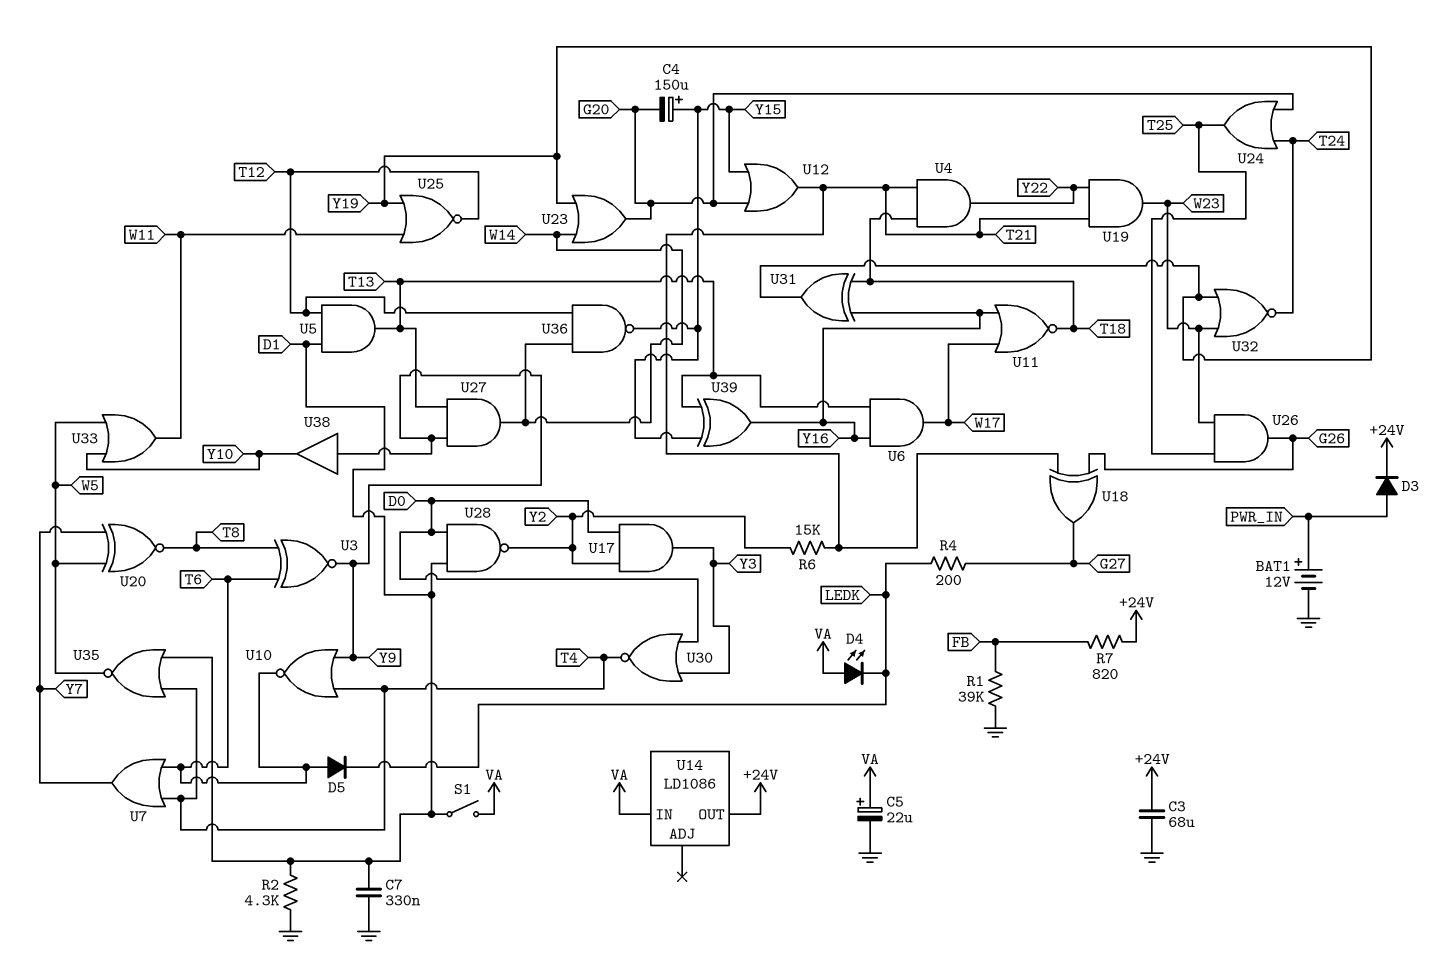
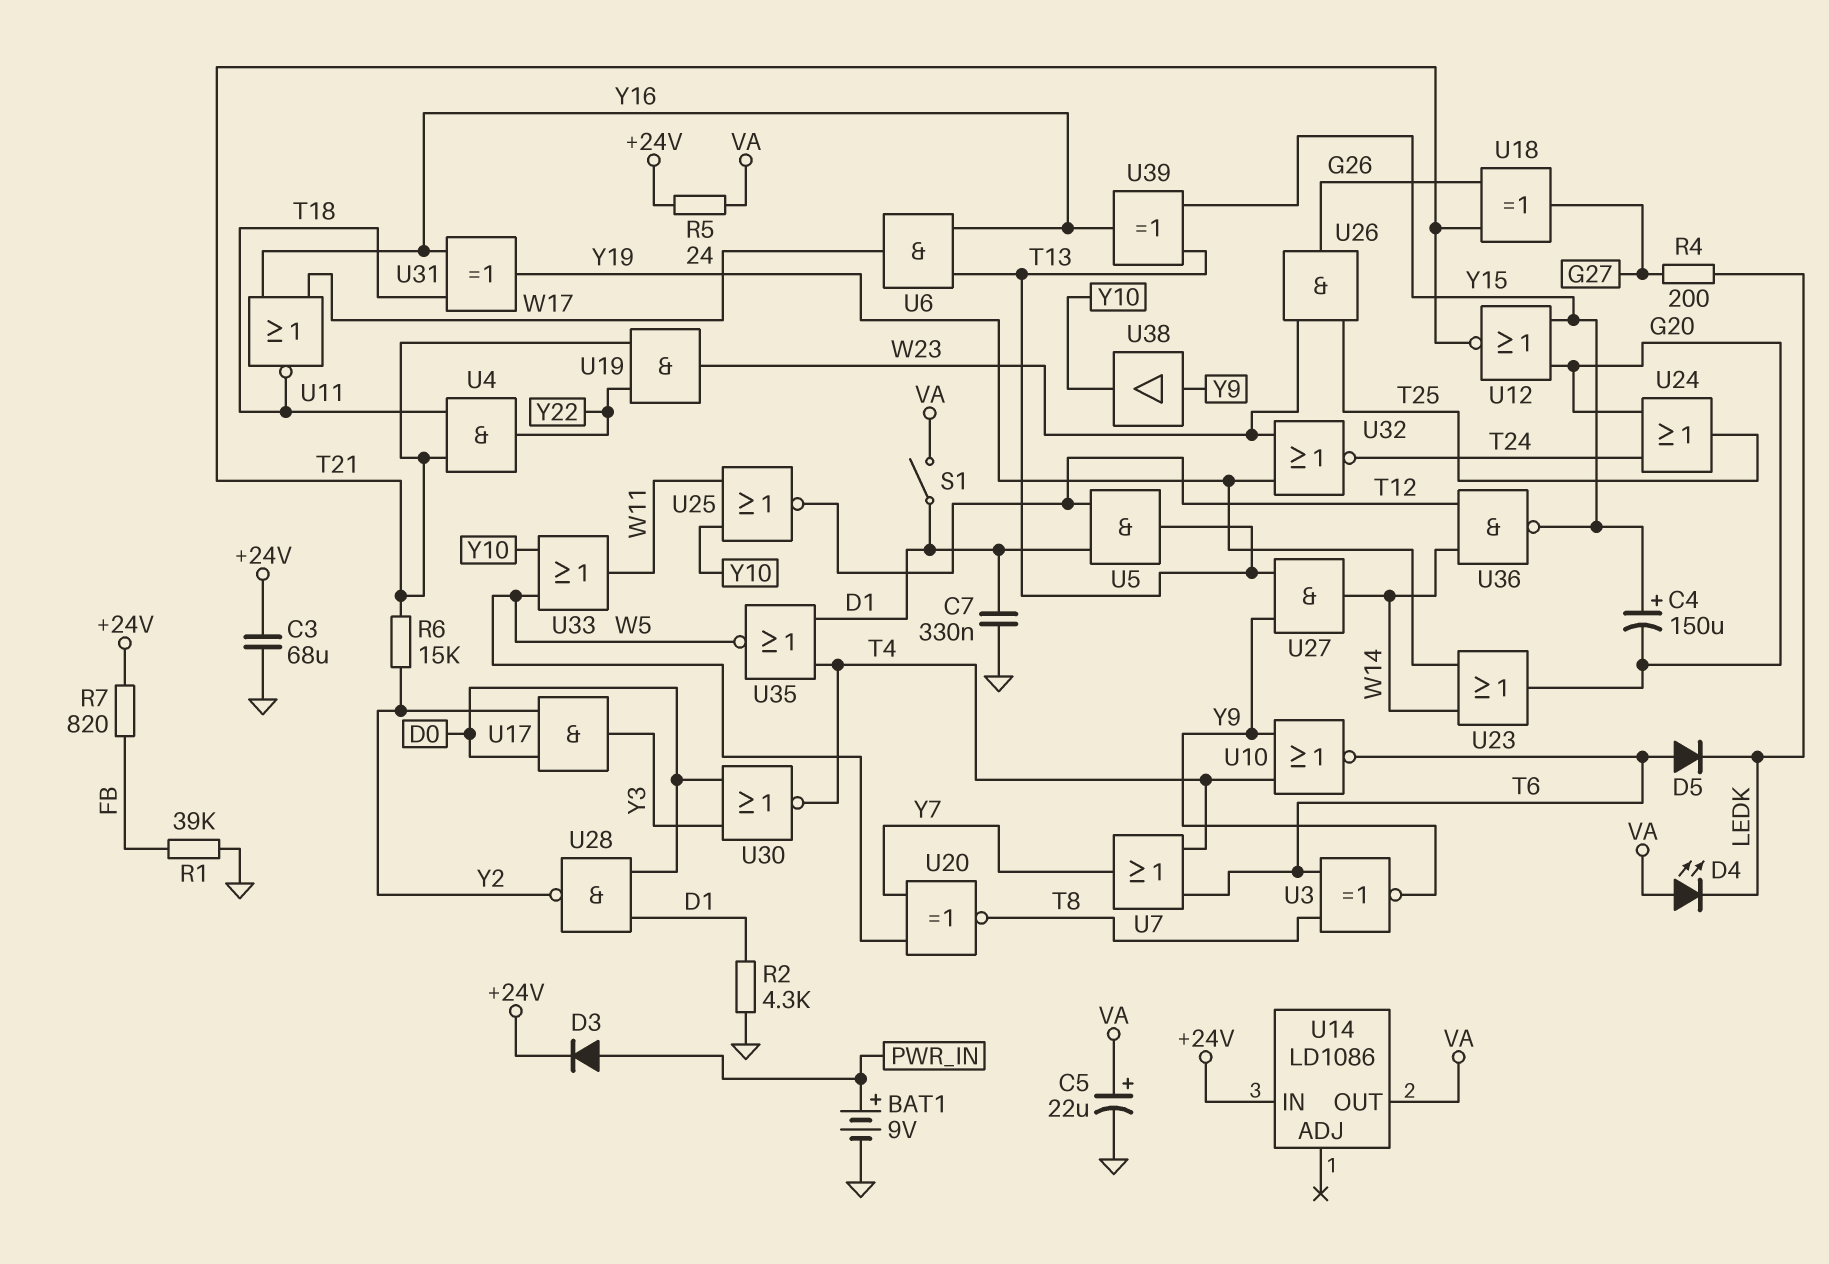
BAT1: 12V (plus PWR_IN, minus GND) -> 9V (plus PWR_IN, minus GND)
R5: none -> 24 (+24V, VA)
U12: OR (in G20, in Y15, out T21) -> NOR (in G20, in Y15, out T21)
U14 pin IN: VA -> +24V
U14 pin OUT: +24V -> VA
U25: NOR (in W11, in Y19, out T12) -> NOR (in W11, in Y10, out T12)

